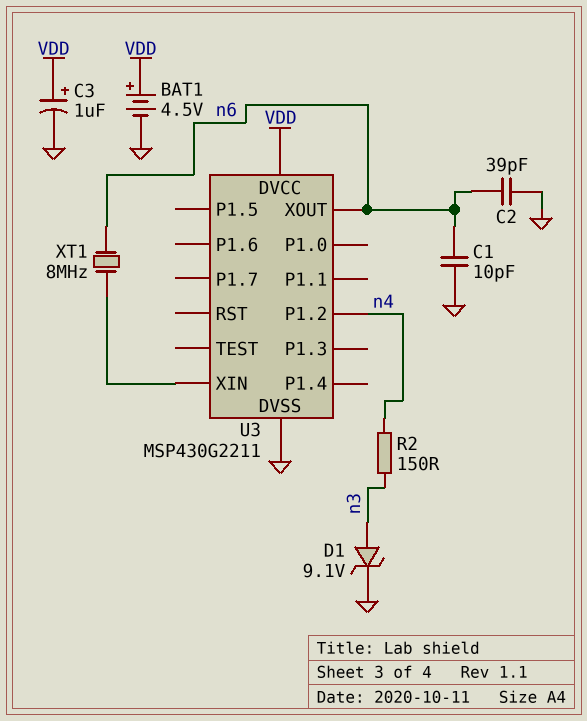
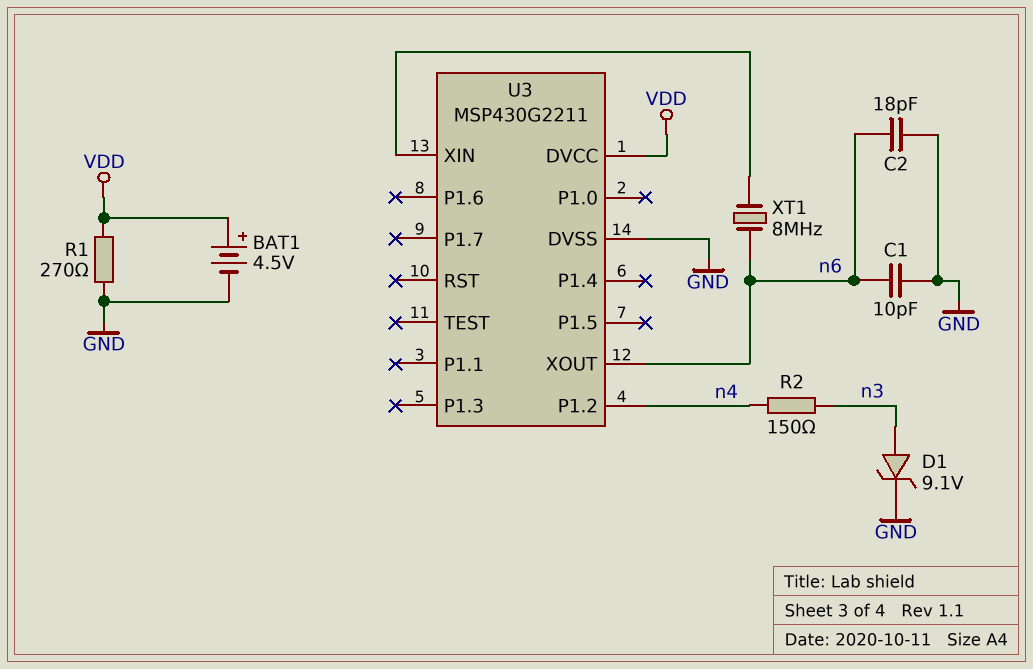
C2: 39pF (GND, n6) -> 18pF (GND, n6)
C3: 1uF (plus VDD, minus GND) -> none
R1: none -> 270 (GND, VDD)

